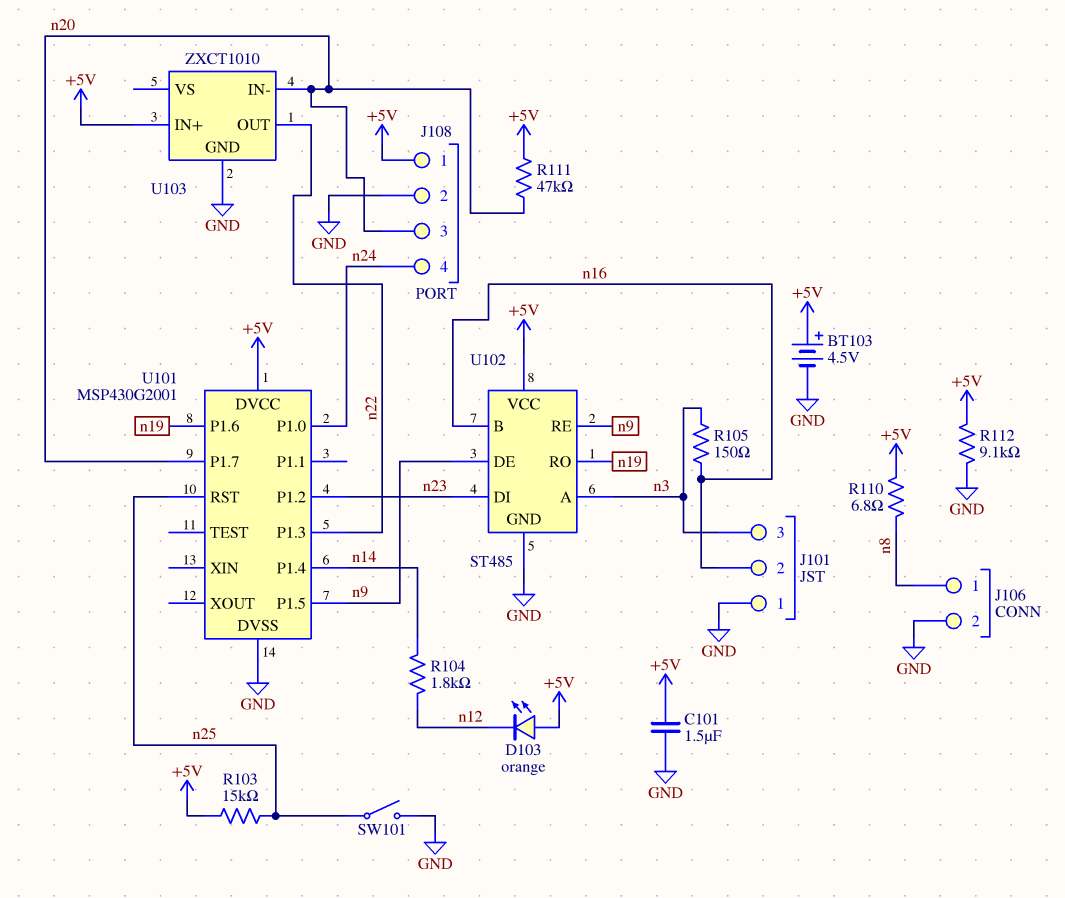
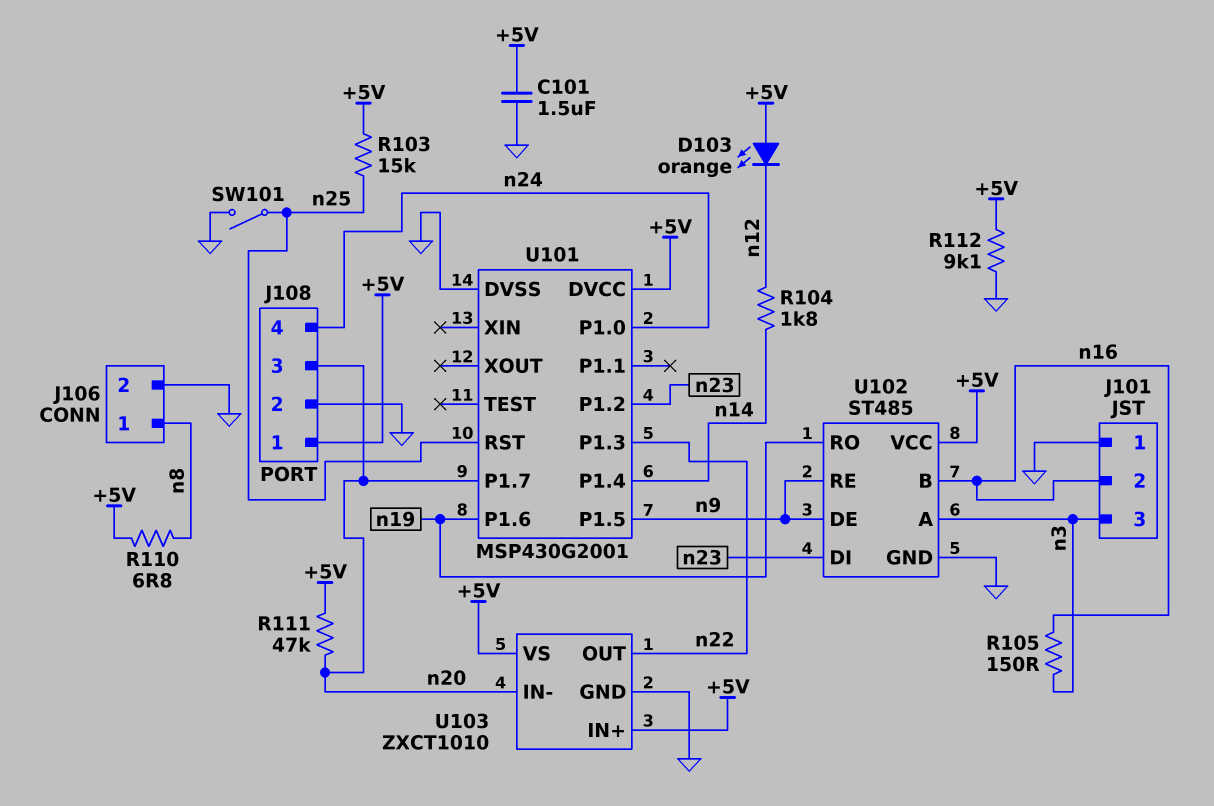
BT103: 4.5V (plus +5V, minus GND) -> none
U103 pin VS: none -> +5V

